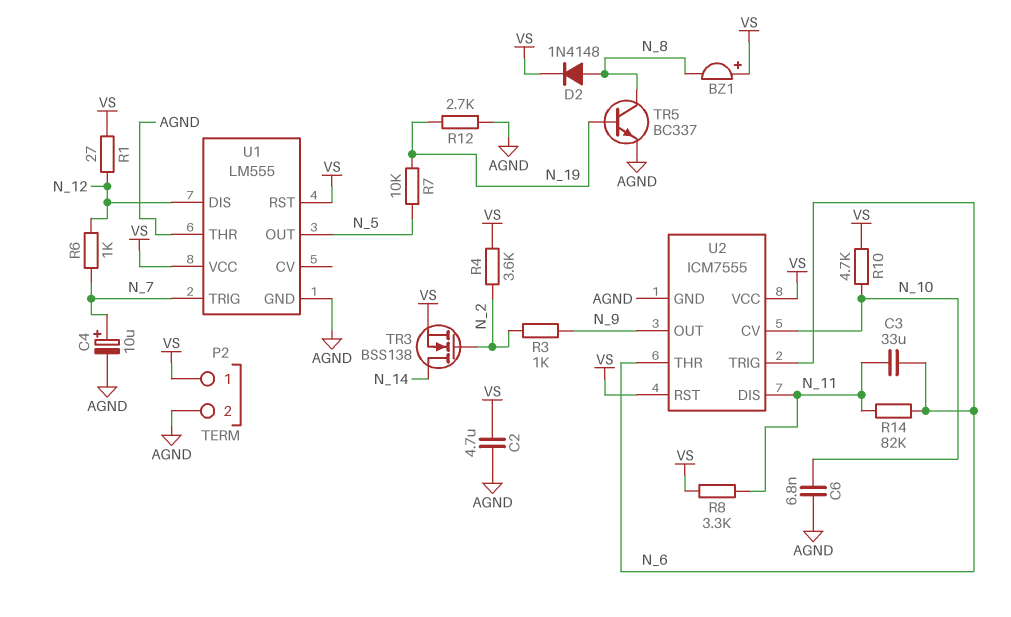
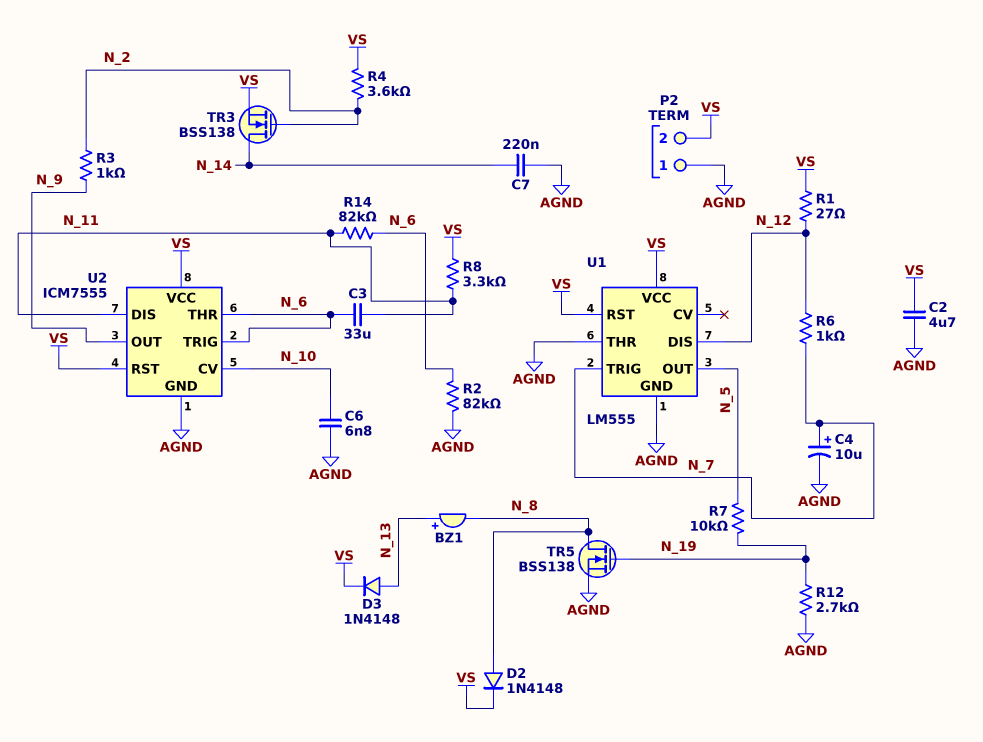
BZ1: buzzer (plus VS, minus N_8) -> buzzer (plus N_13, minus N_8)
C7: none -> 220nF (AGND, N_14)
D3: none -> diode 1N4148 (A N_13, K VS)
P2 pin 1: VS -> AGND
P2 pin 2: AGND -> VS
R2: none -> 82k (AGND, N_6)
R10: 4.7k (N_10, VS) -> none
TR5: NPN BC337 (B N_19, C N_8, E AGND) -> NMOS BSS138 (G N_19, D N_8, S AGND)

